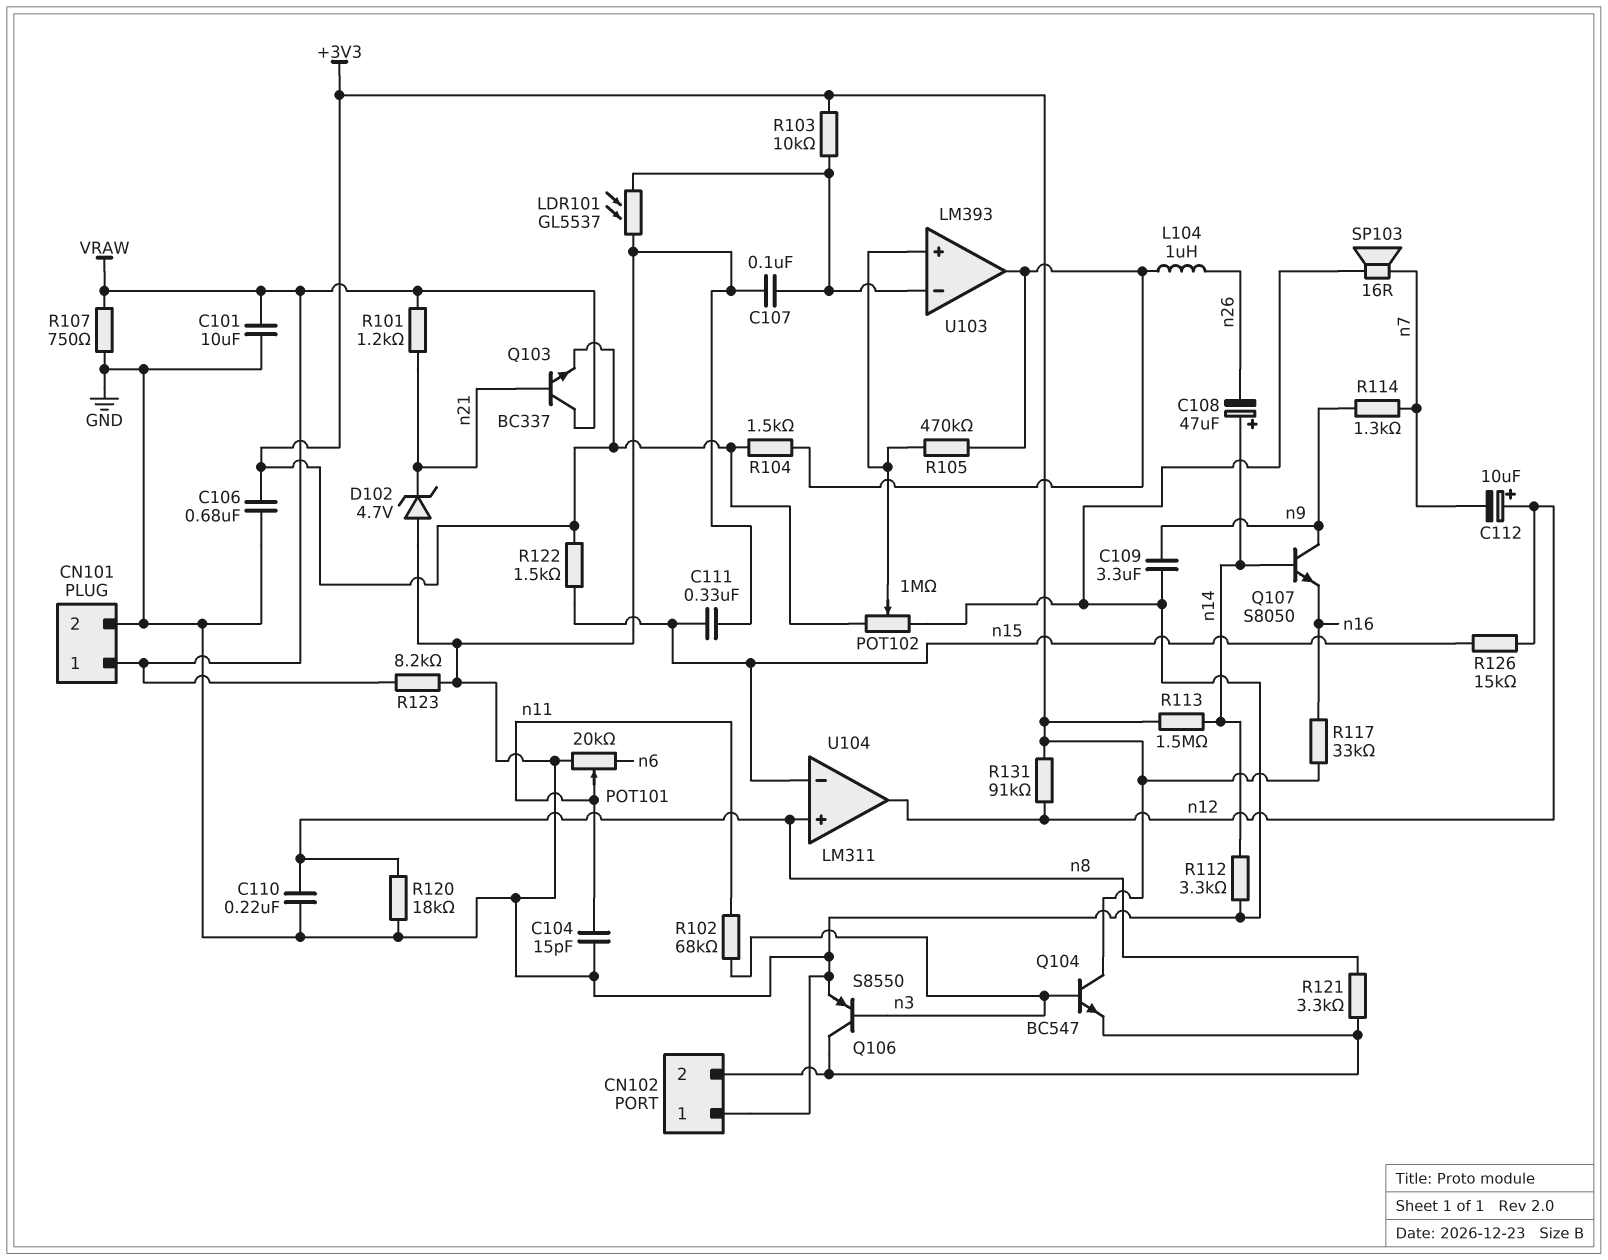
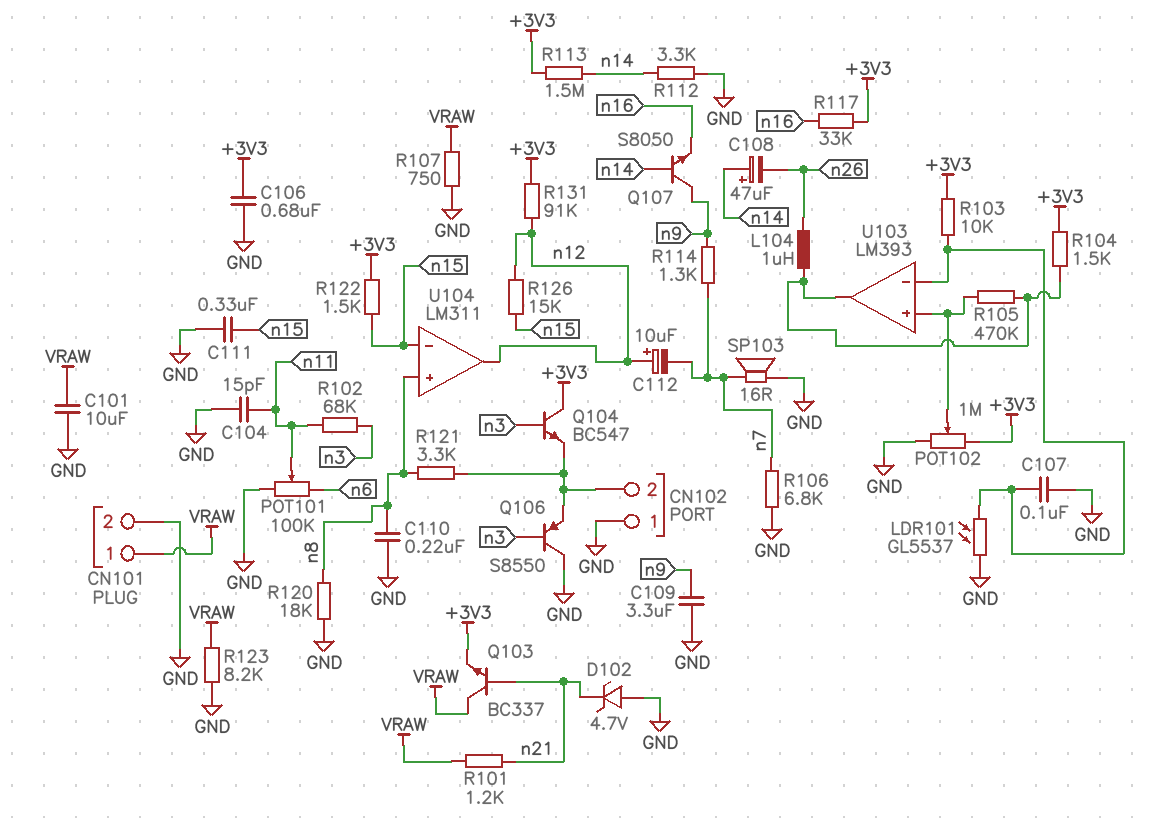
POT101: 20k (GND, n6, wiper n11) -> 100k (GND, n6, wiper n11)
Q106: PNP S8550 (B n3, C CN102/2, E GND) -> PNP S8550 (B n3, C GND, E CN102/2)
R106: none -> 6.8k (GND, n7)

